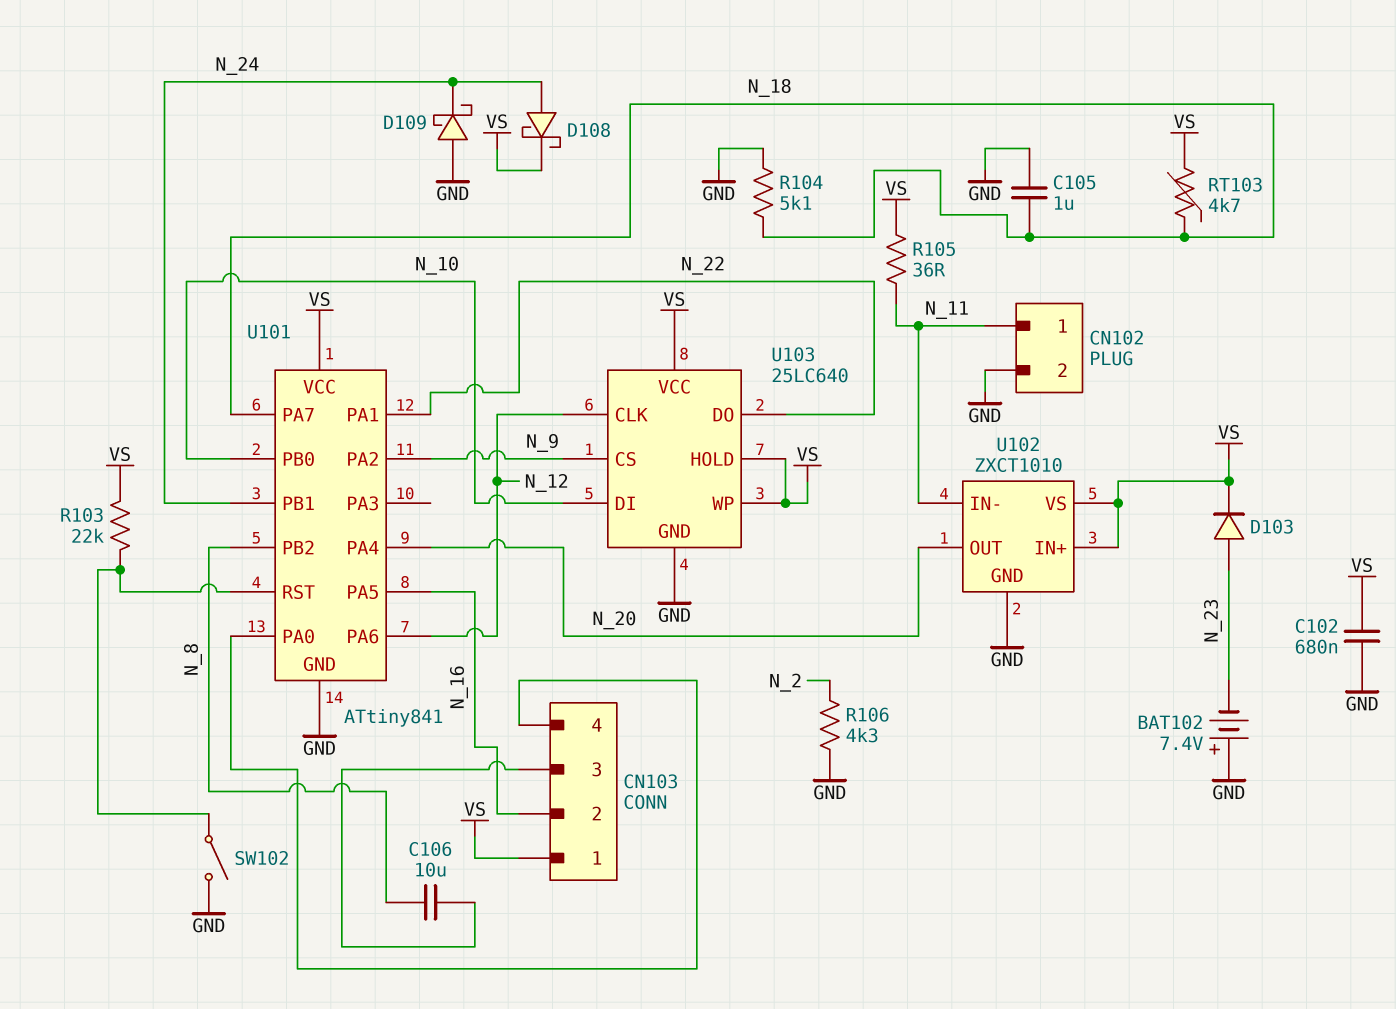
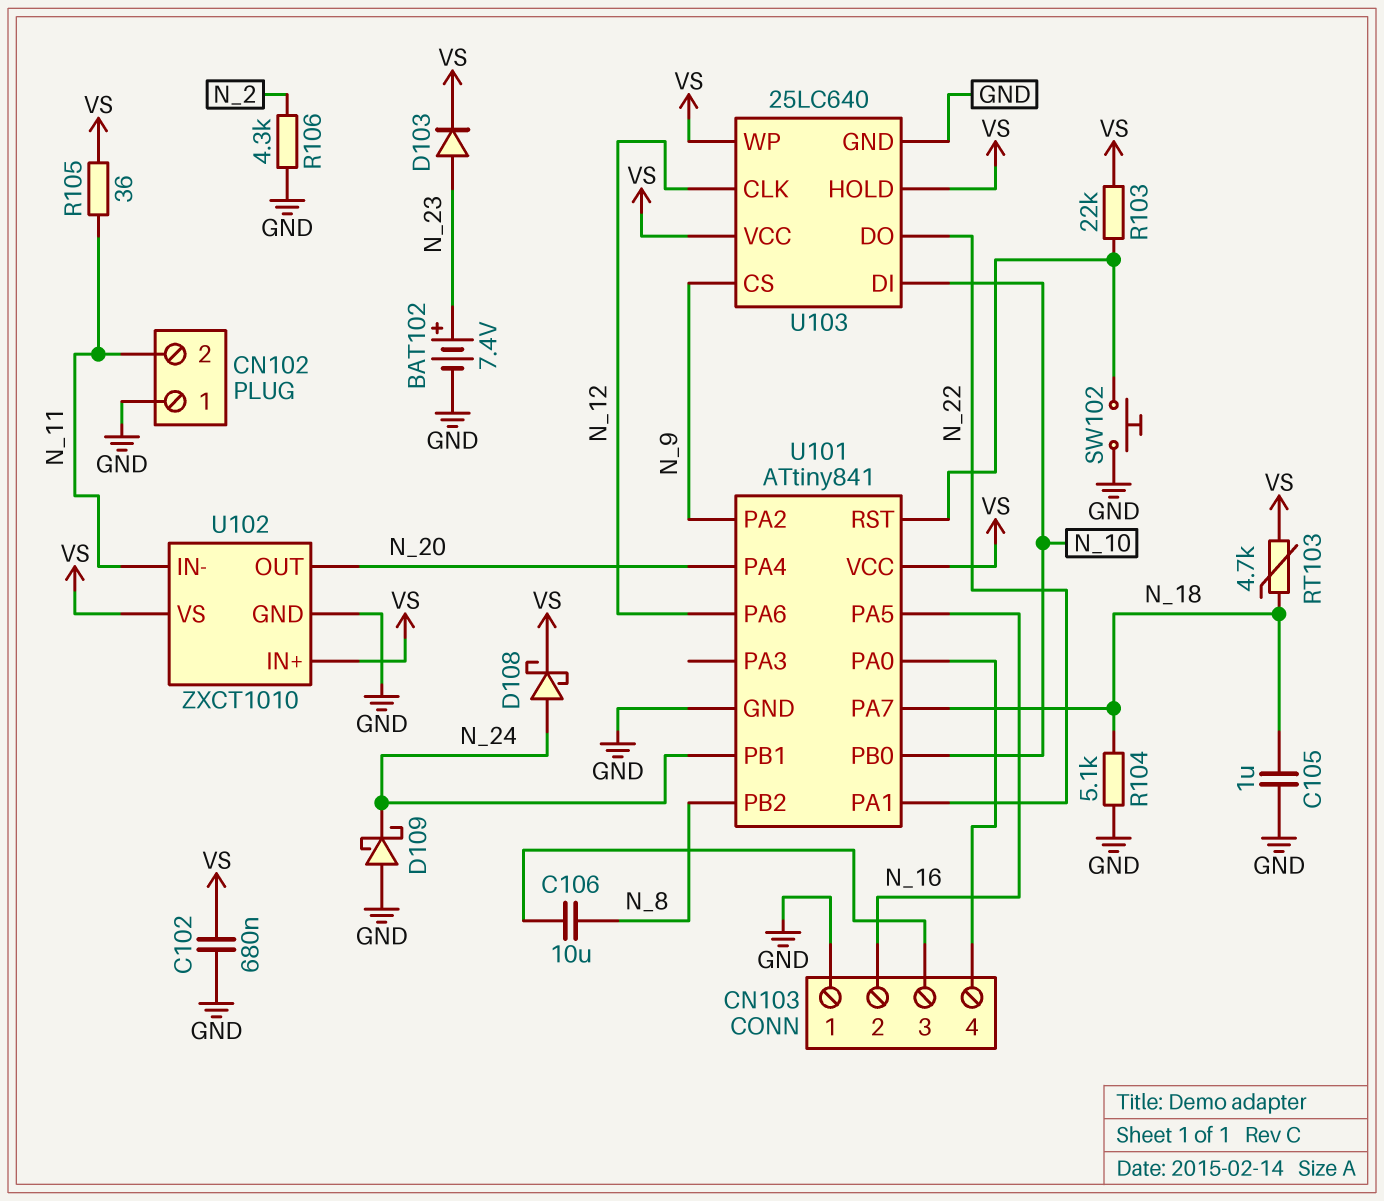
BAT102: 7.4V (plus GND, minus N_23) -> 7.4V (plus N_23, minus GND)
CN102 pin 1: N_11 -> GND
CN102 pin 2: GND -> N_11
CN103 pin 1: VS -> GND
SW102: switch (GND, U101/RST) -> button (GND, U101/RST)

